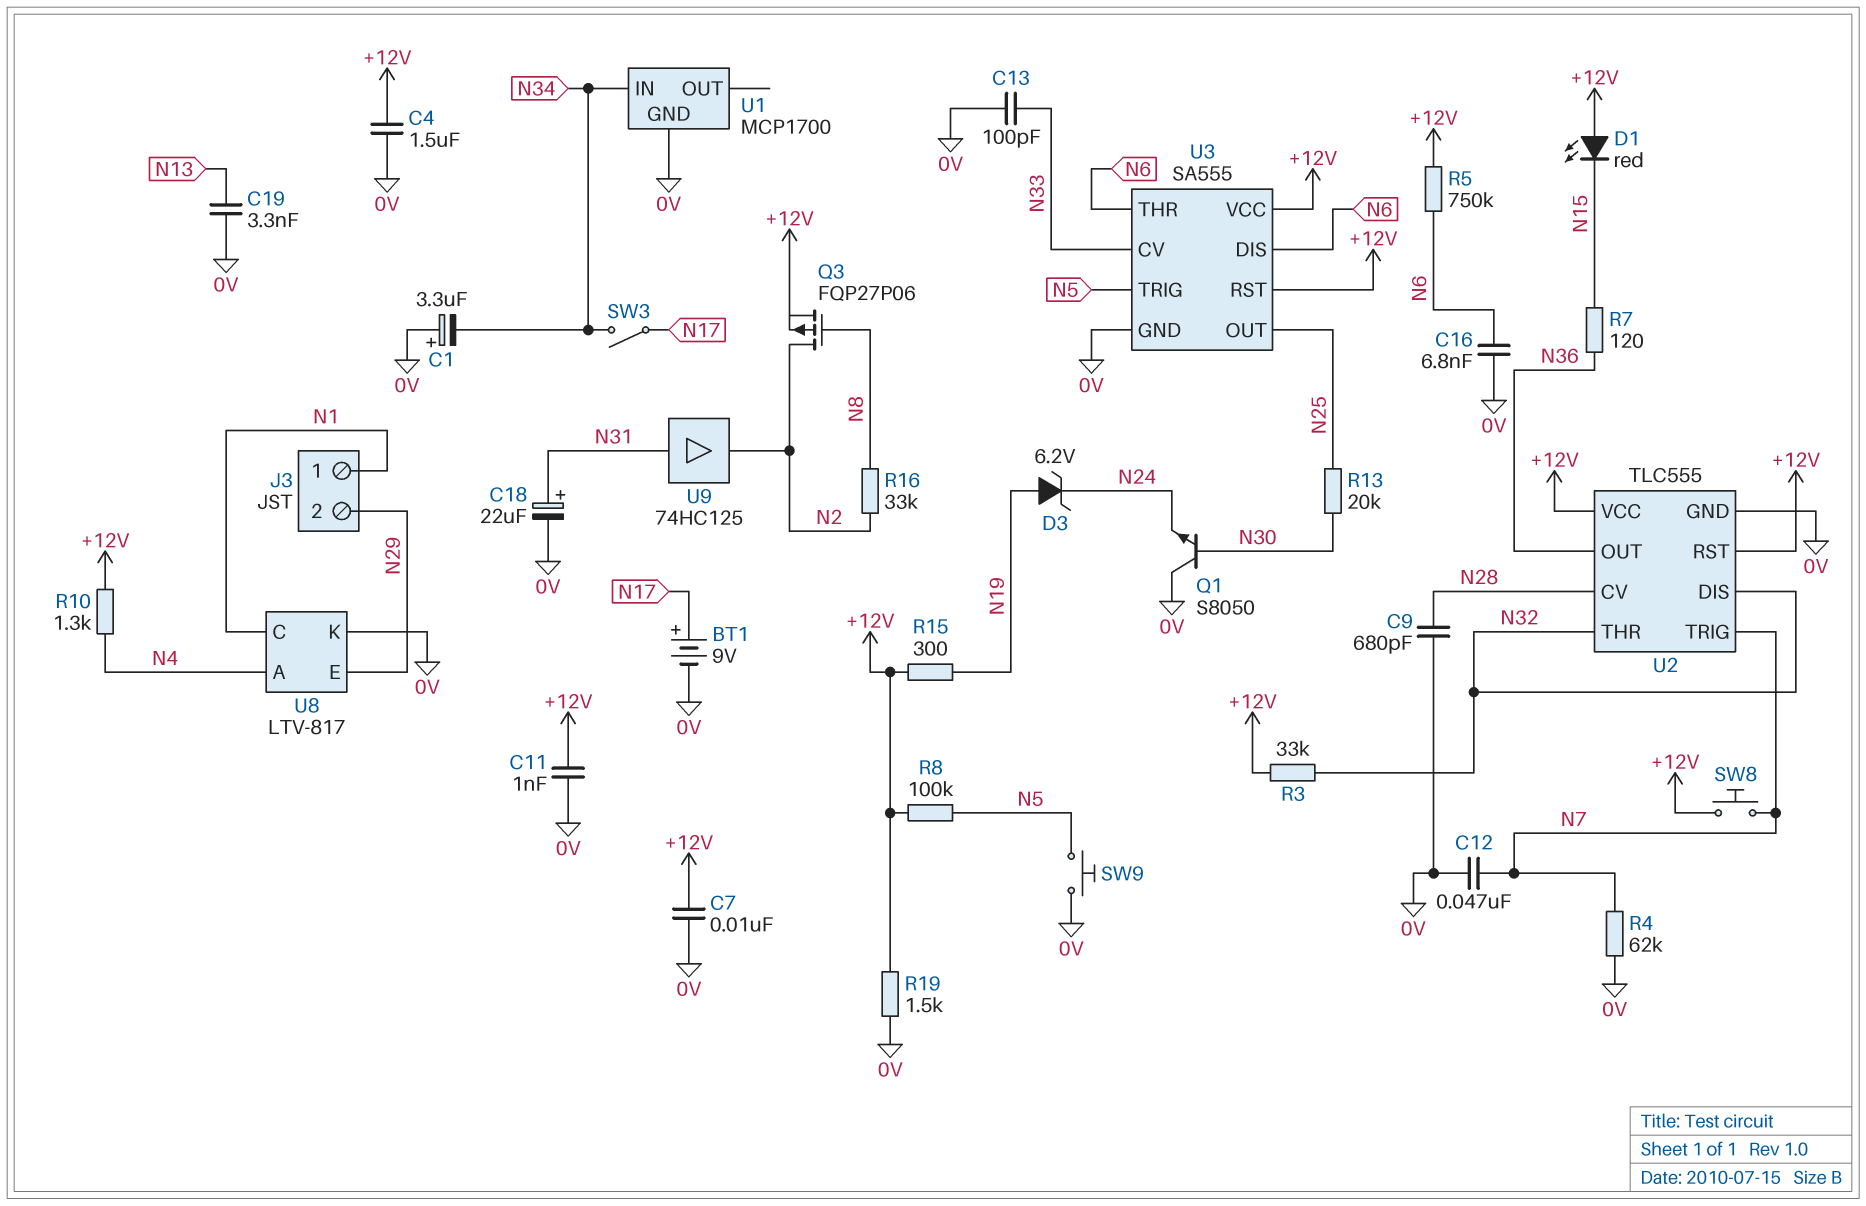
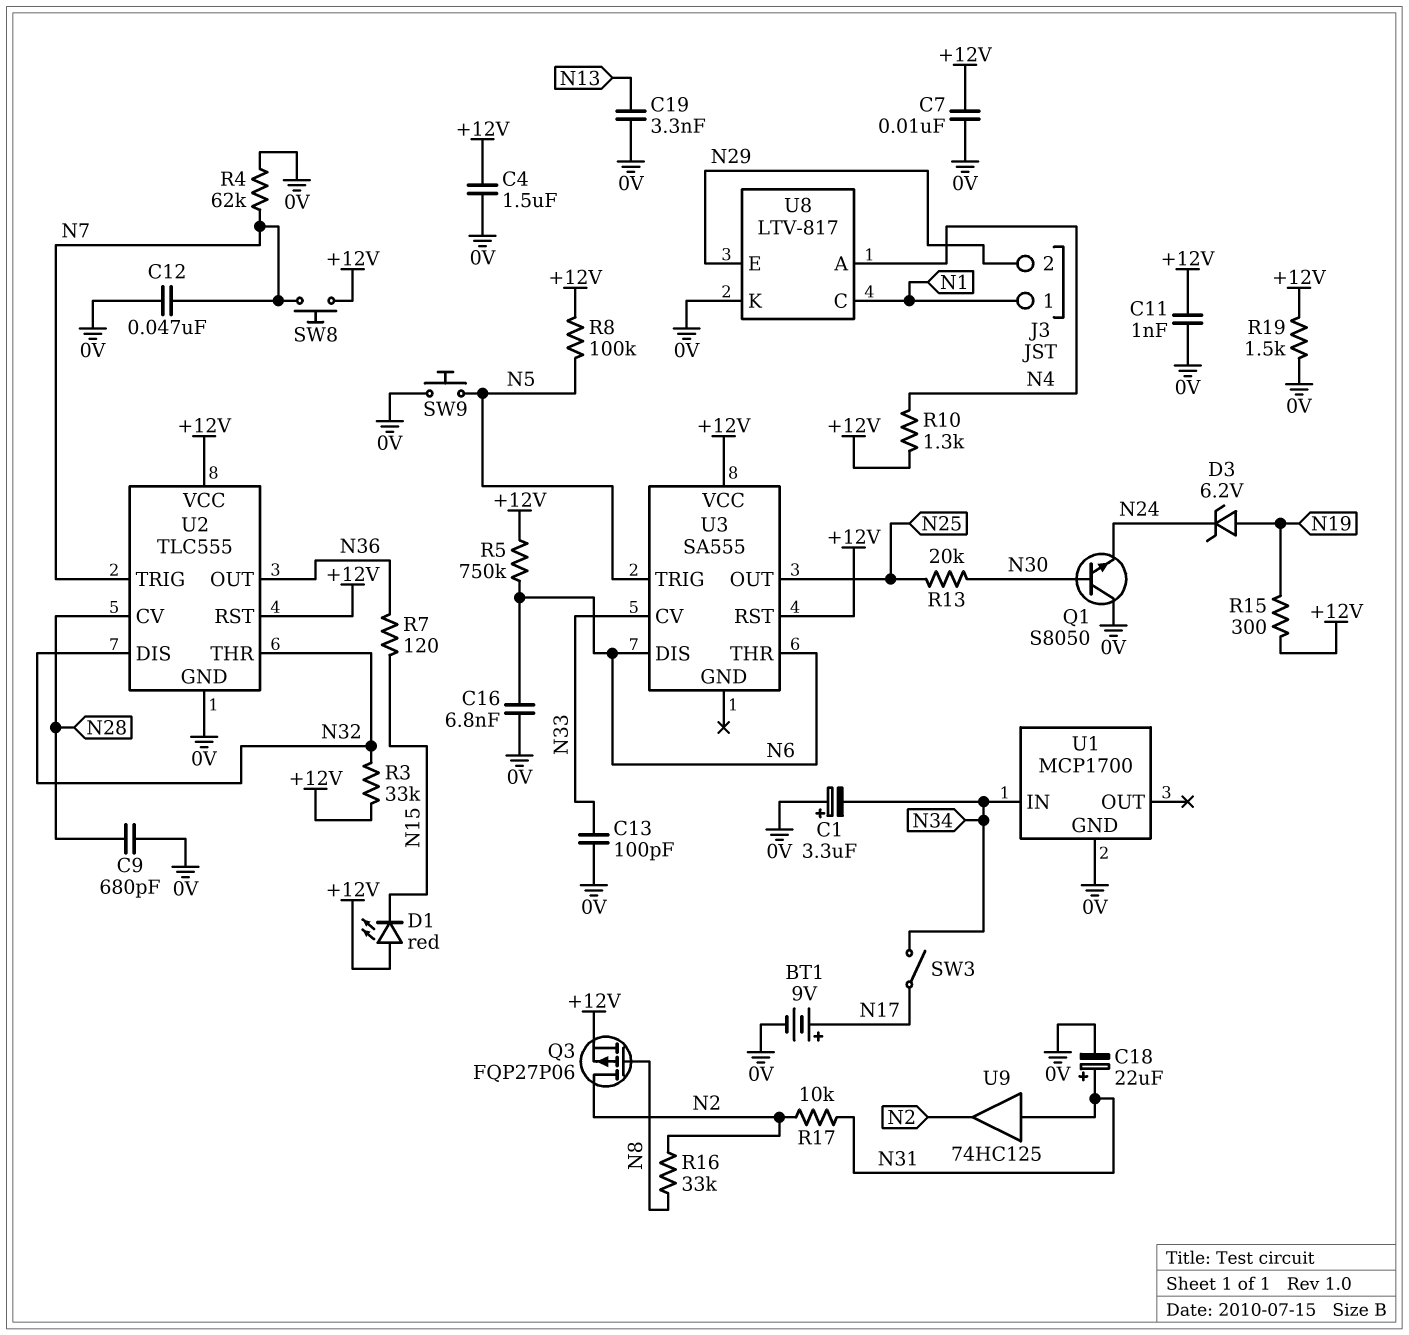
R17: none -> 10k (N2, N31)
U3 pin GND: 0V -> none

